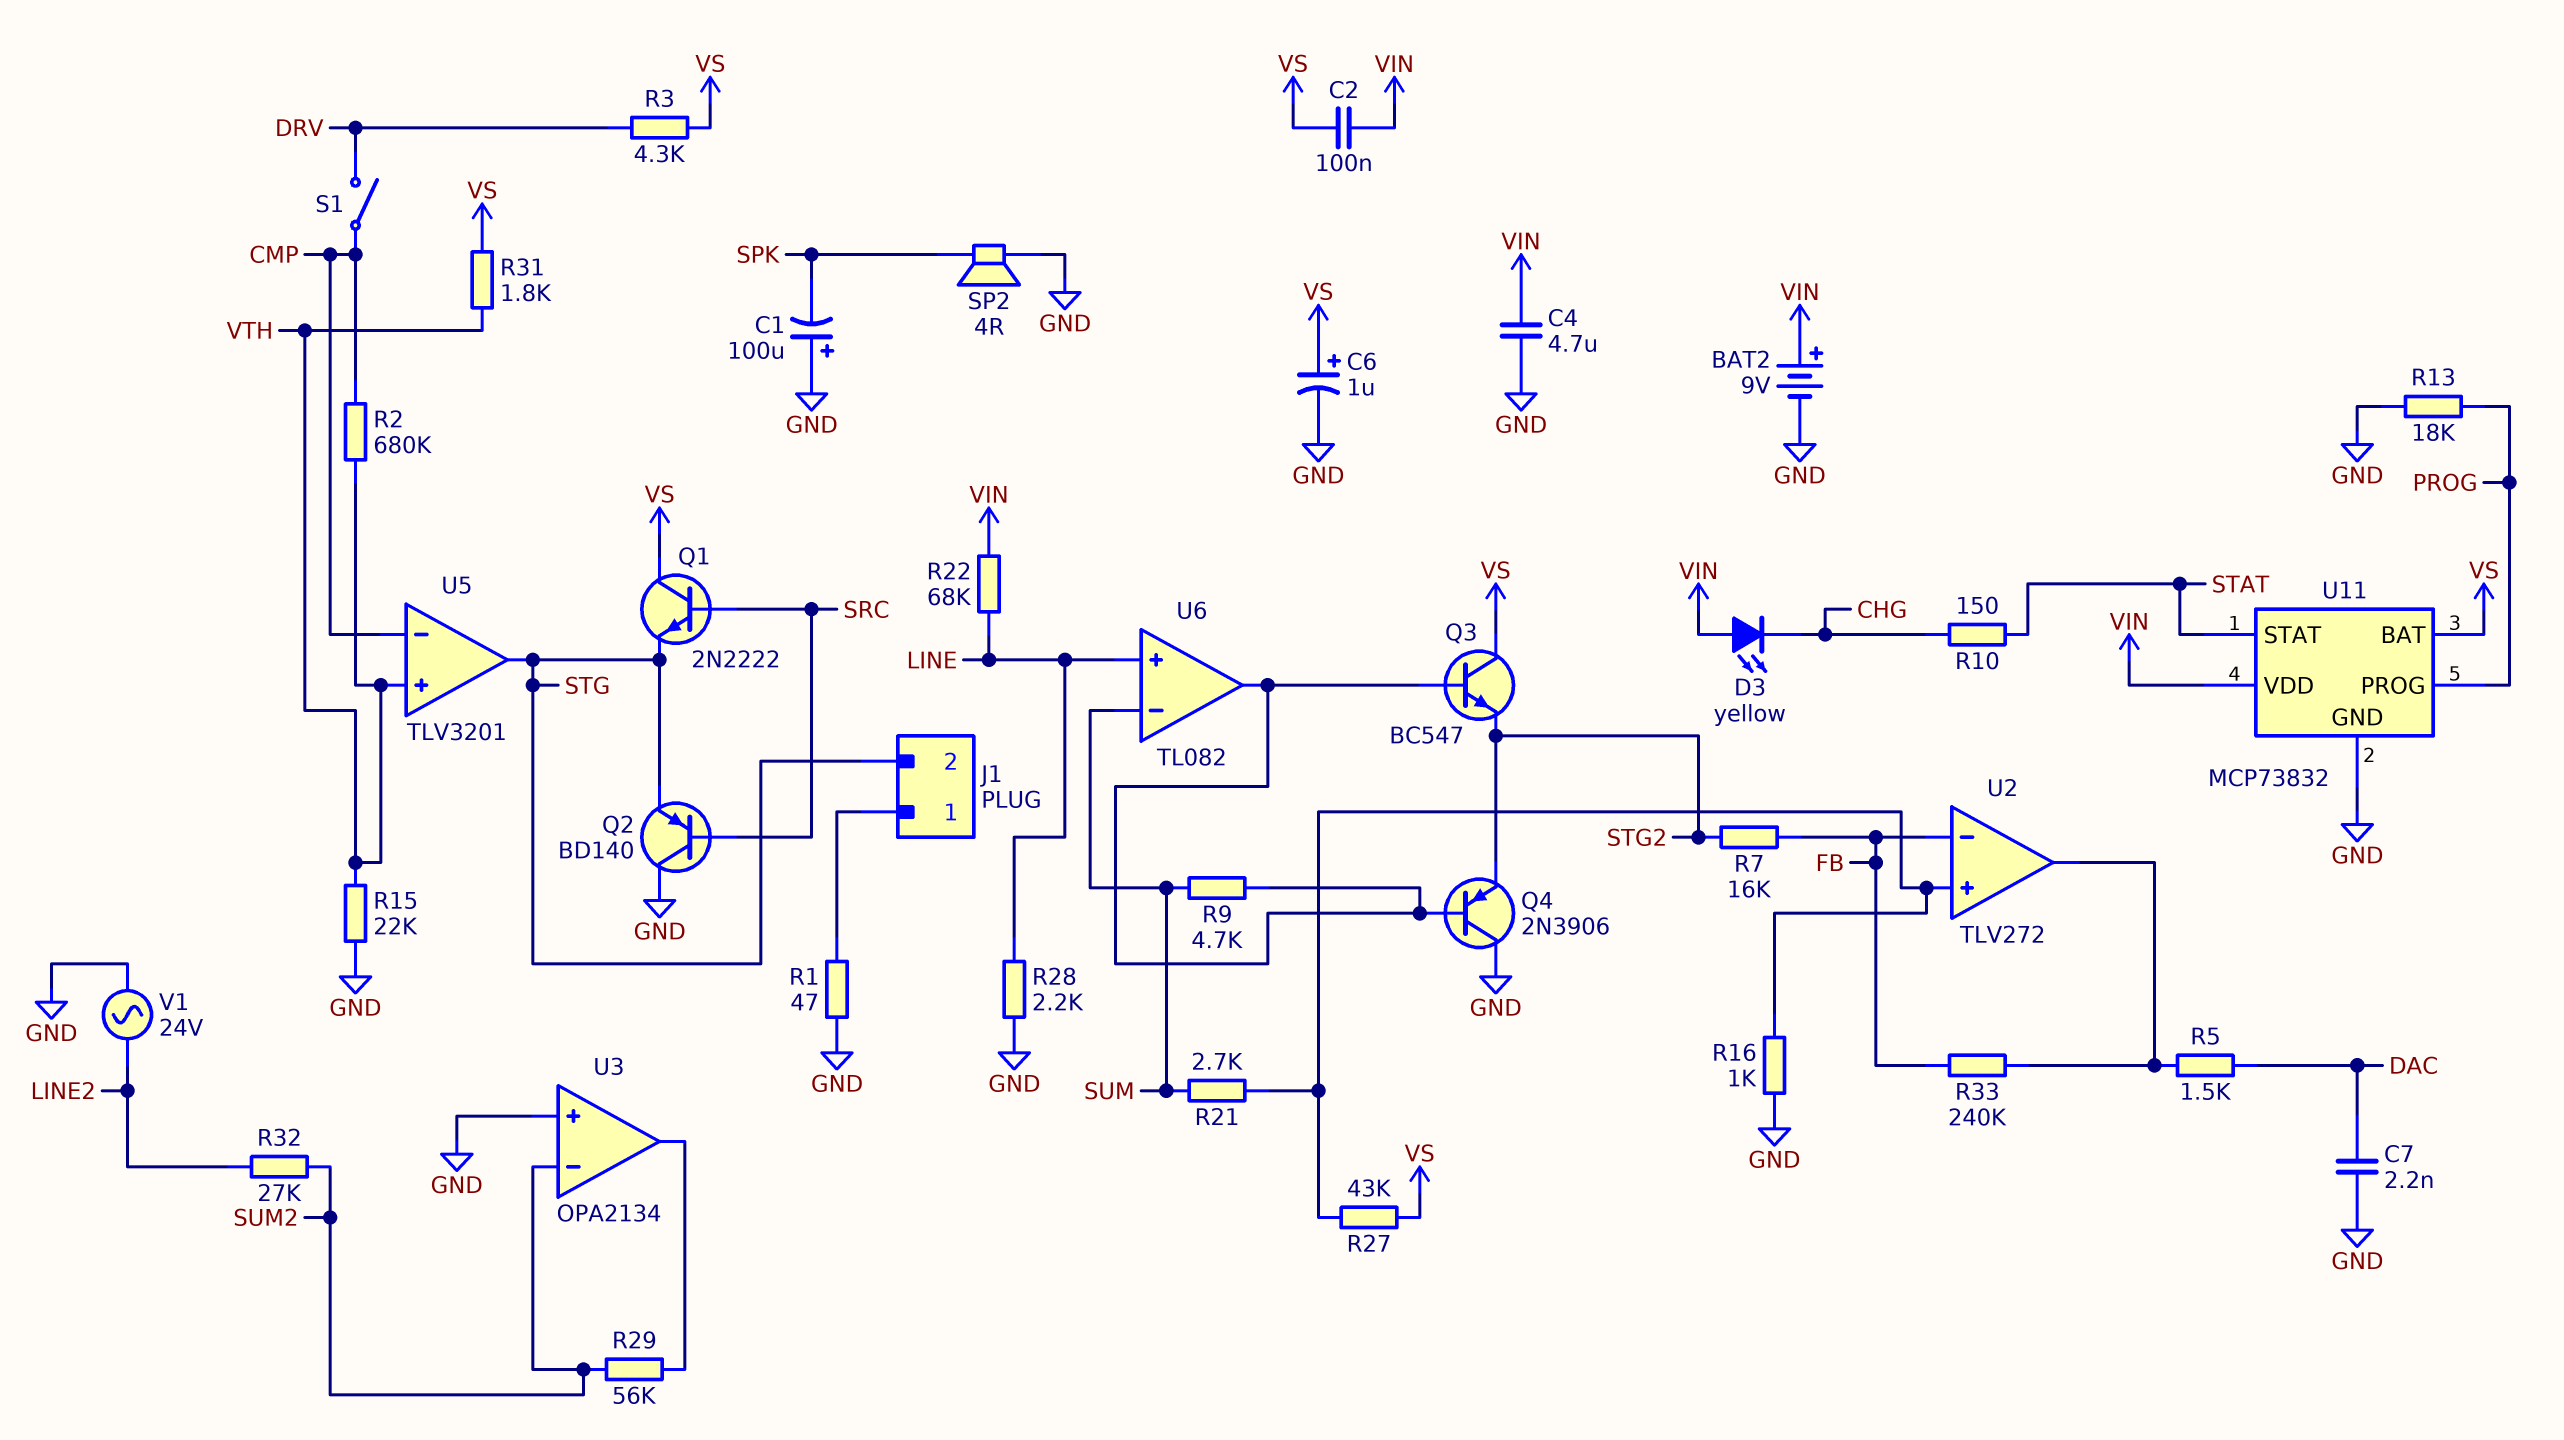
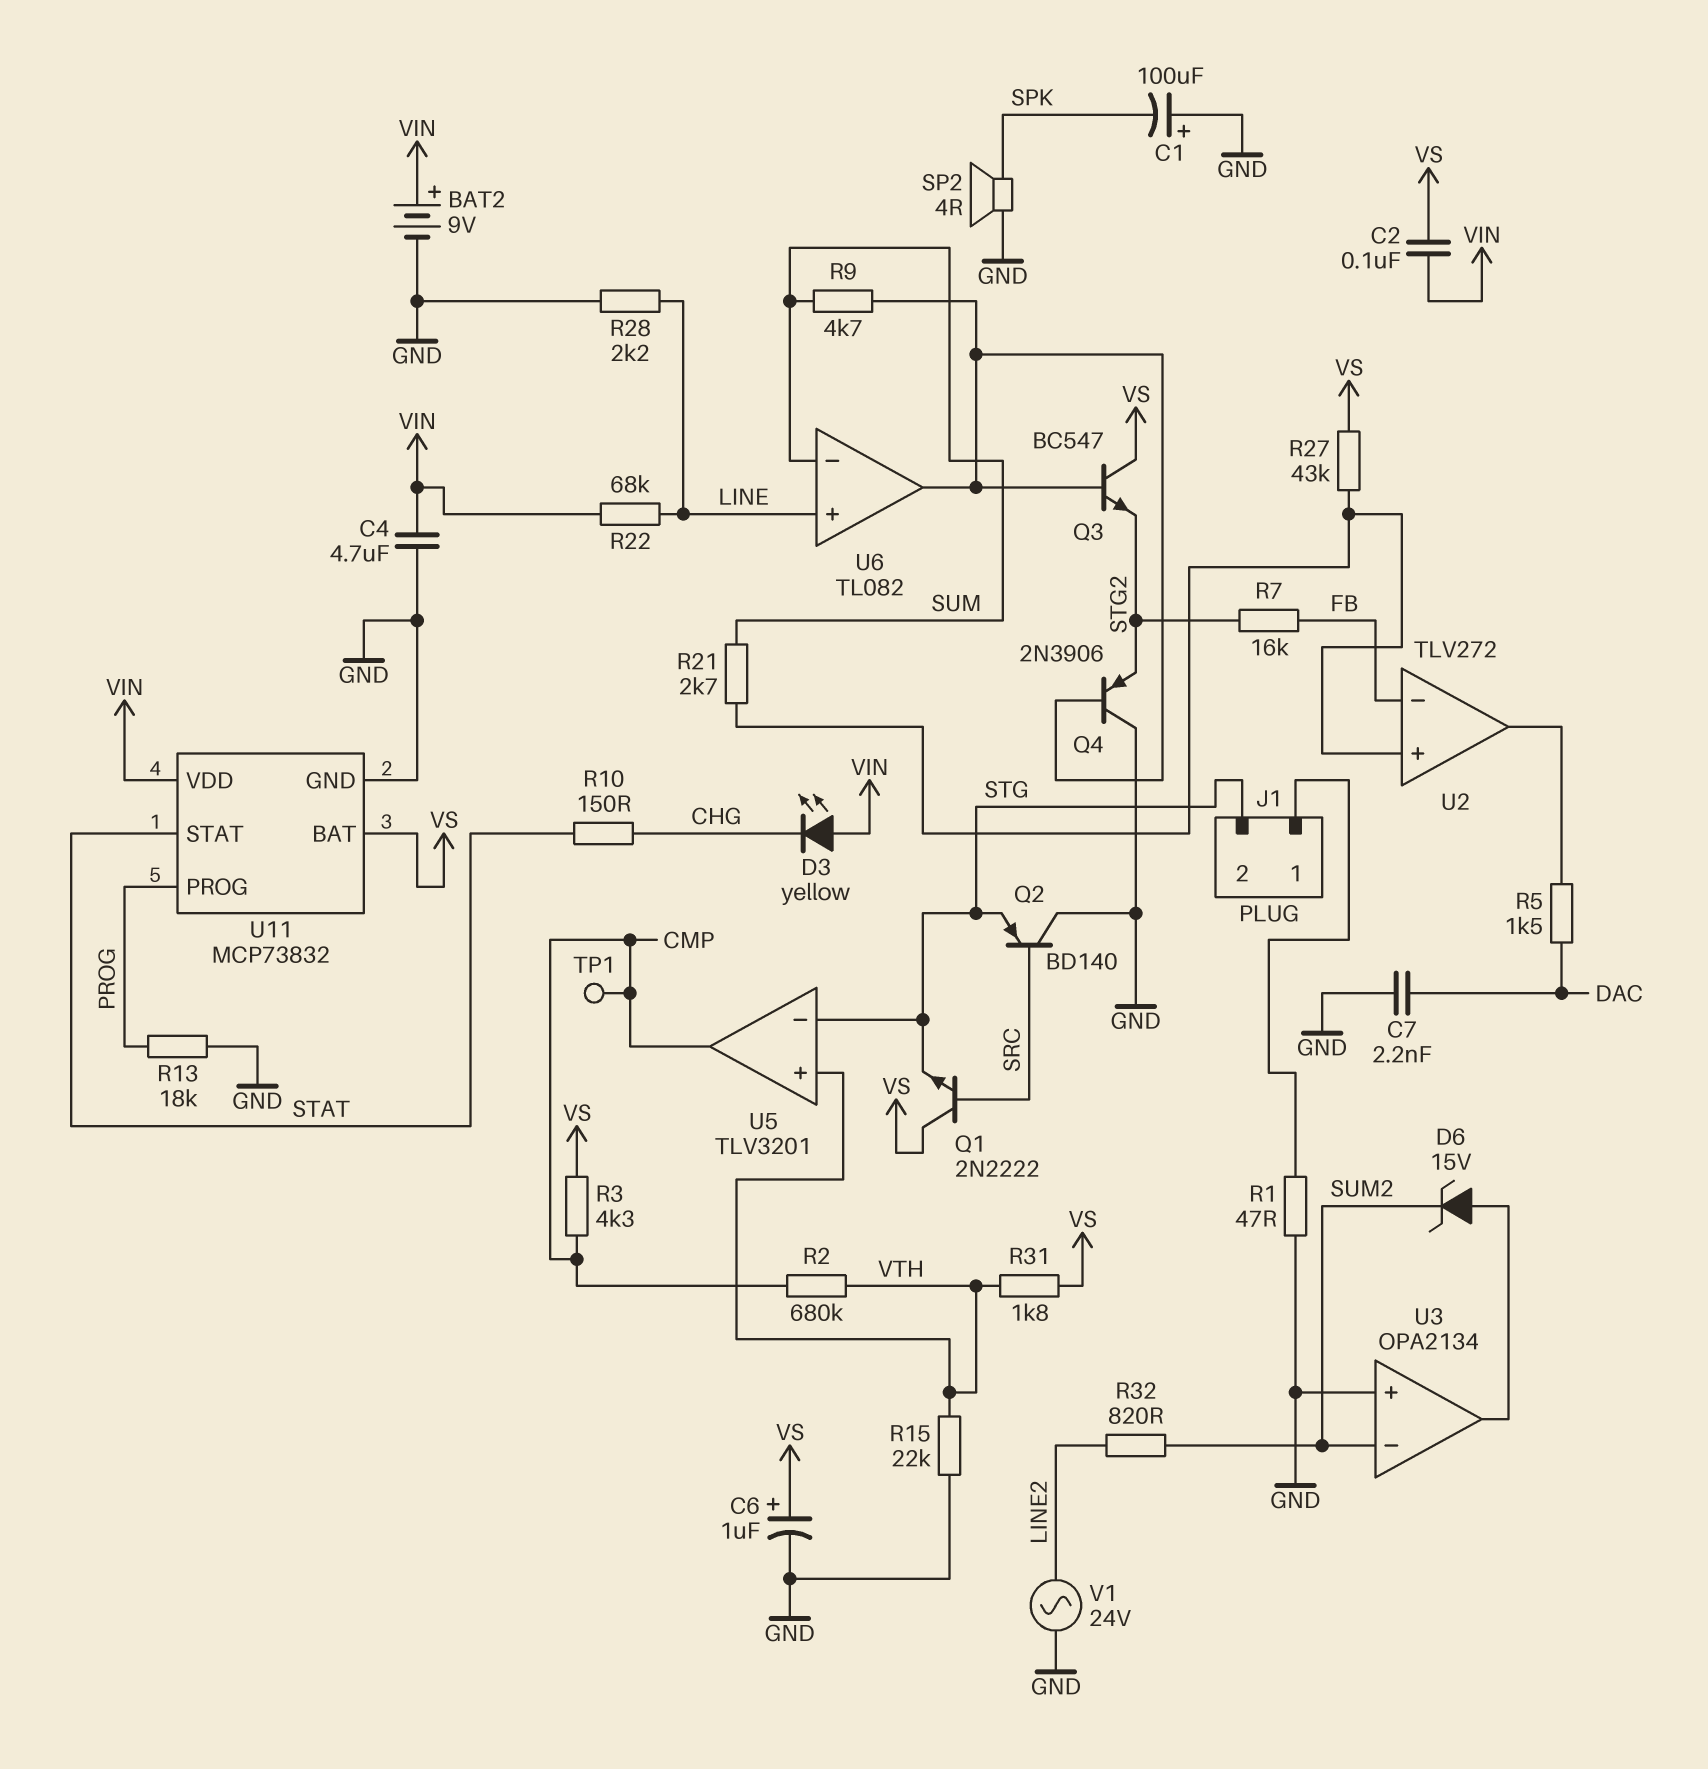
D6: none -> zener 15V (A U3/out, K SUM2)
R3: 4.3k (DRV, VS) -> 4.3k (CMP, VS)
R16: 1k (GND, U2/in+) -> none
R29: 56k (SUM2, U3/out) -> none
R32: 27k (LINE2, SUM2) -> 820 (LINE2, SUM2)
R33: 240k (FB, U2/out) -> none
S1: switch (CMP, DRV) -> none
TP1: none -> test point (CMP)
U5 pin in-: CMP -> STG
U5 pin out: STG -> CMP

